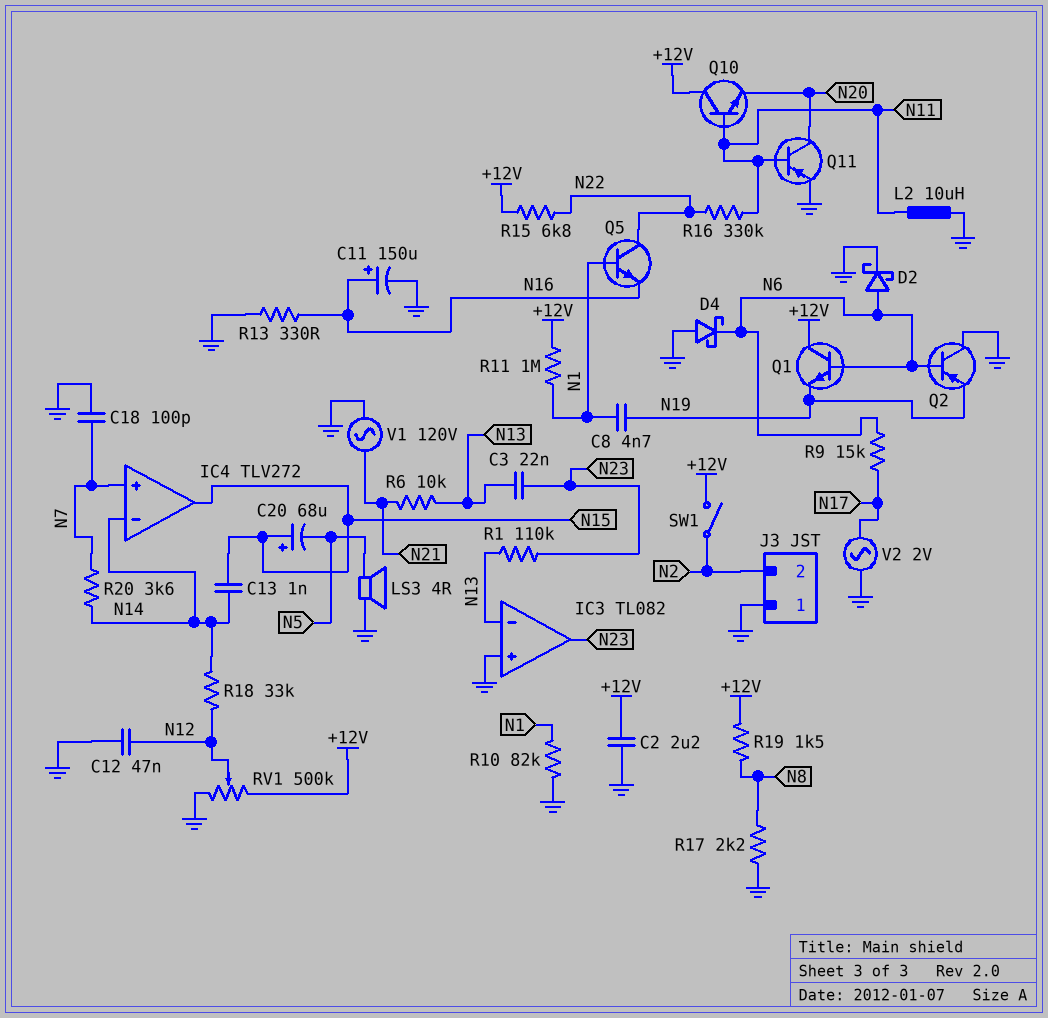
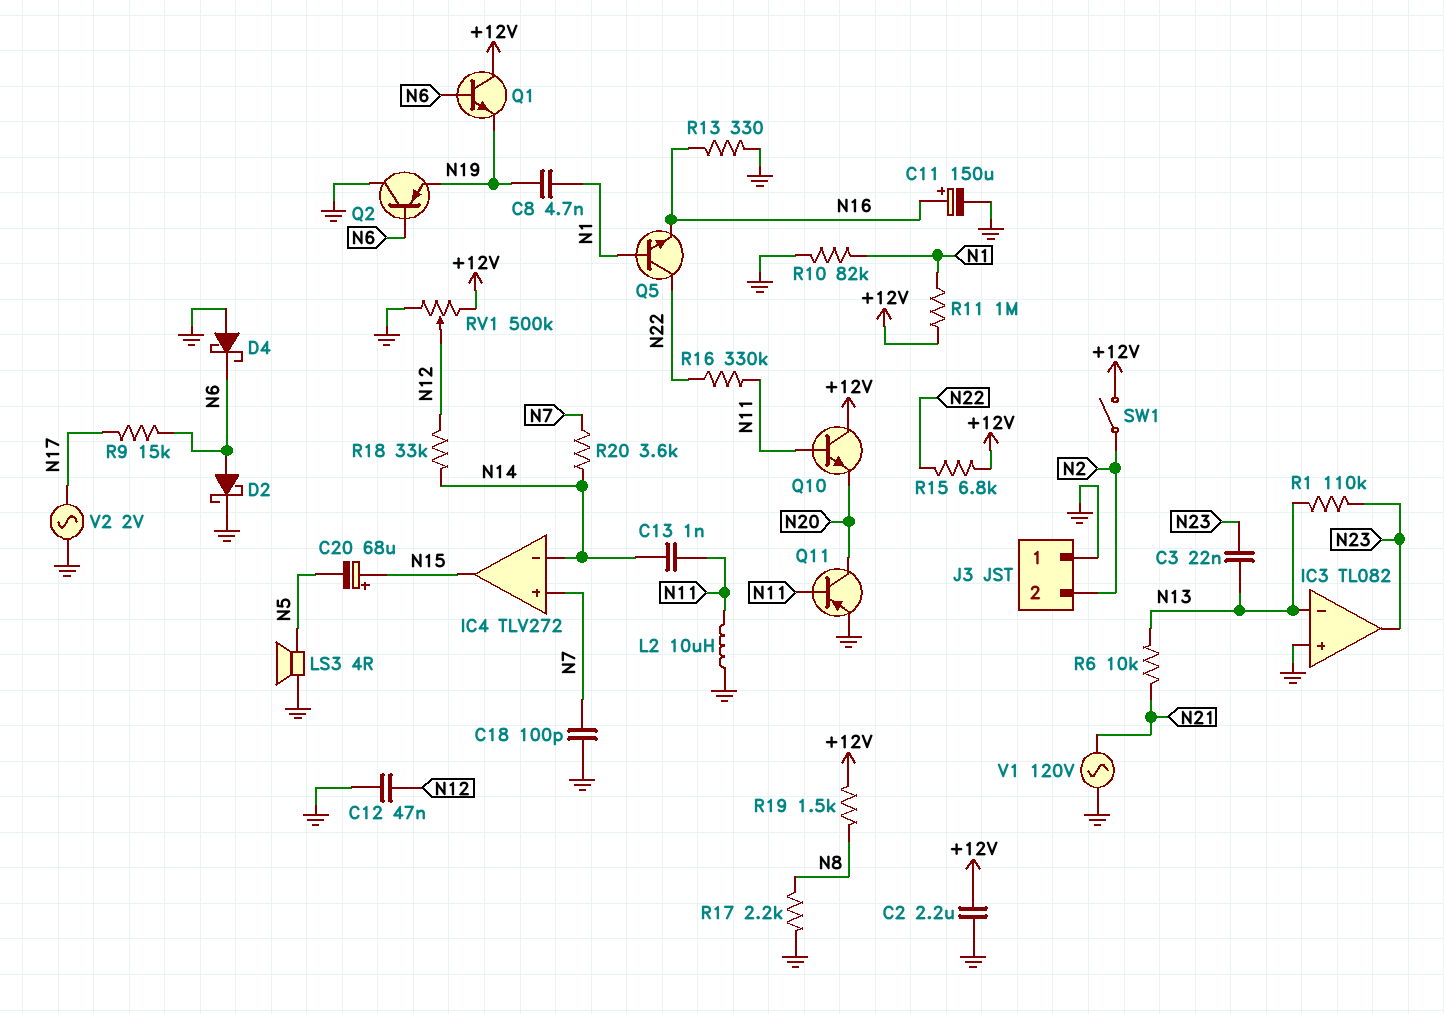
C13: 1nF (N14, N15) -> 1nF (N11, N14)

